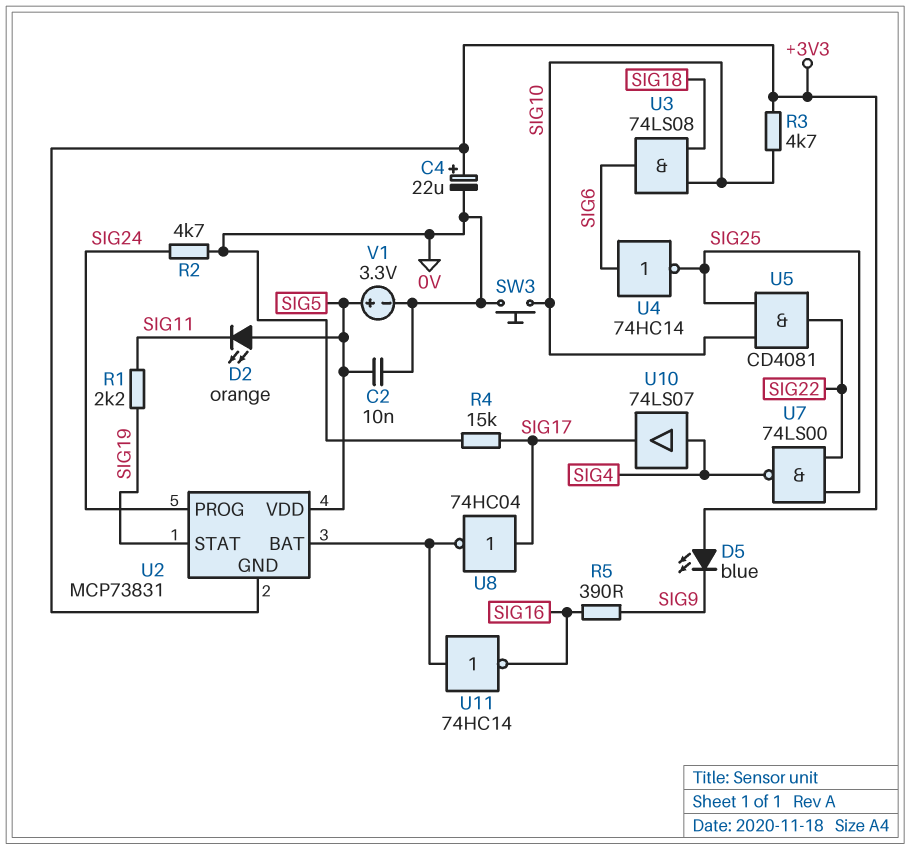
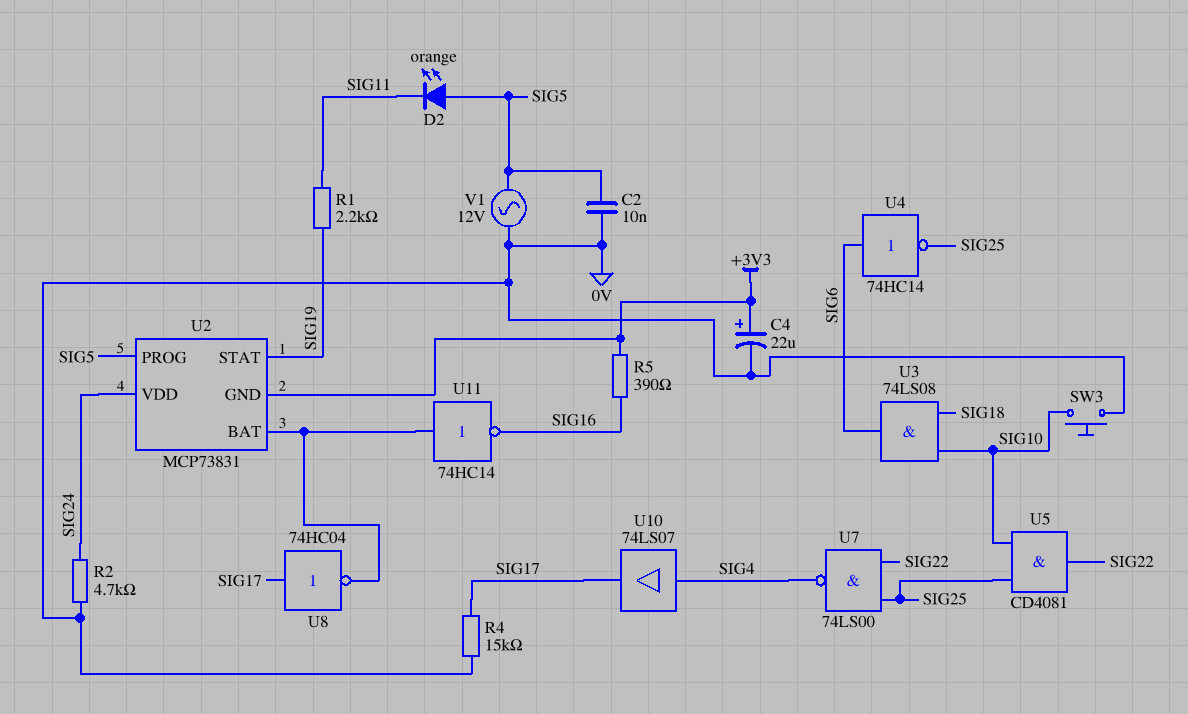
D5: LED blue (A +3V3, K SIG9) -> none
R3: 4.7k (+3V3, SIG10) -> none
R5: 390 (SIG9, SIG16) -> 390 (+3V3, SIG16)
U2 pin PROG: SIG24 -> SIG5
U2 pin VDD: SIG5 -> SIG24
V1: 3.3V (plus SIG5, minus 0V) -> AC 12V (0V, SIG5)

